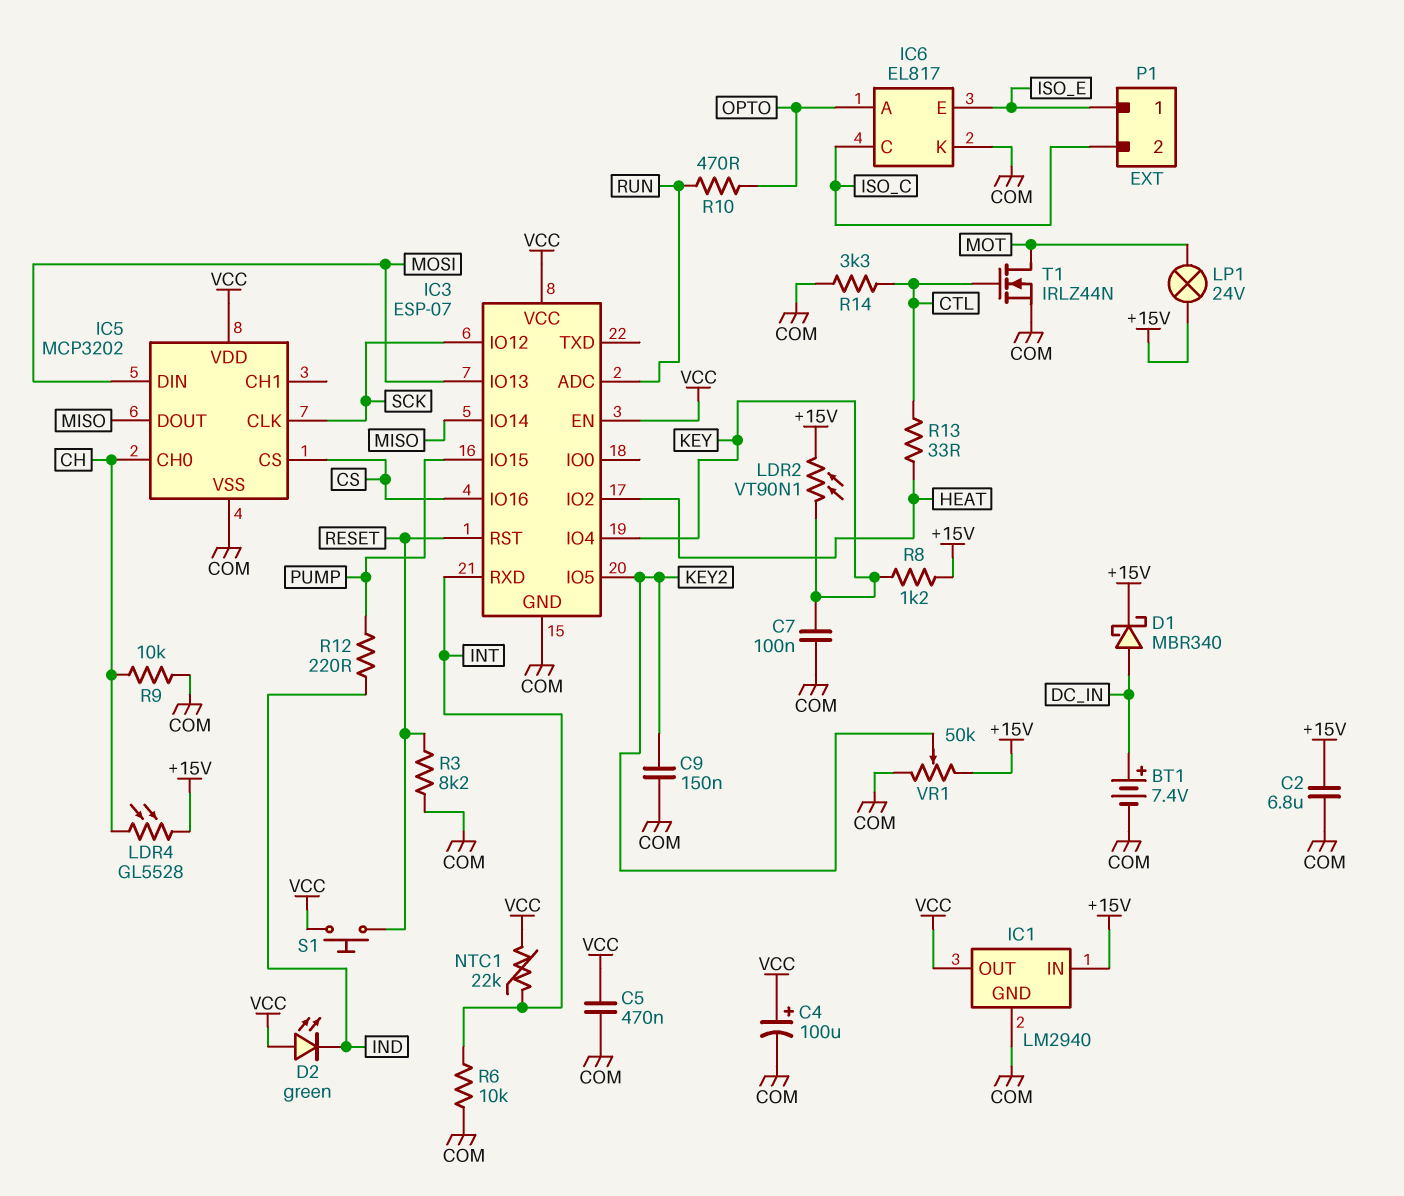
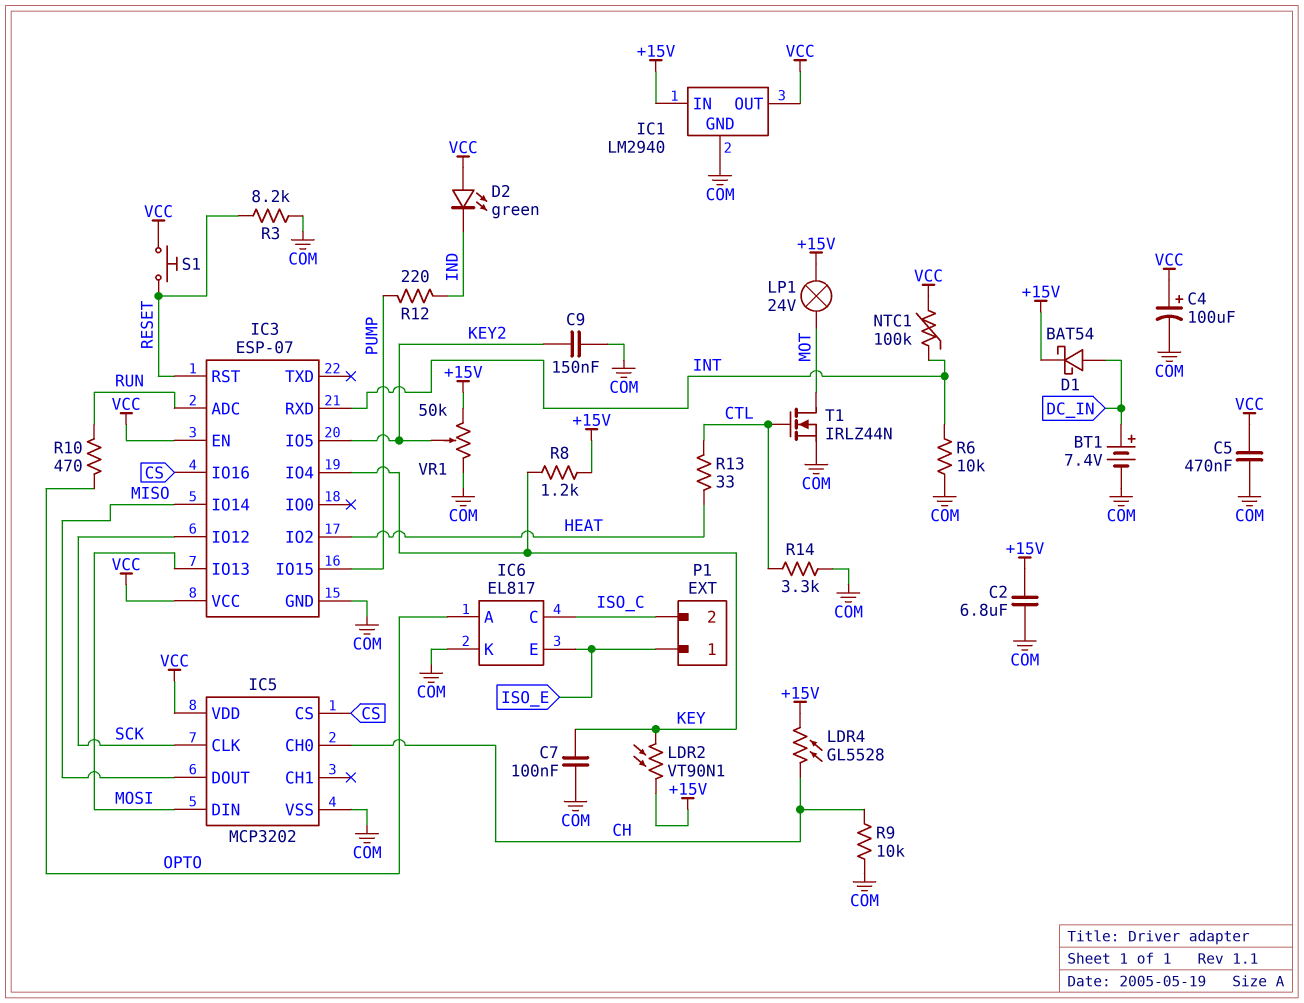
D1: schottky MBR340 (A DC_IN, K +15V) -> schottky BAT54 (A DC_IN, K +15V)
NTC1: 22k (INT, VCC) -> 100k (INT, VCC)

